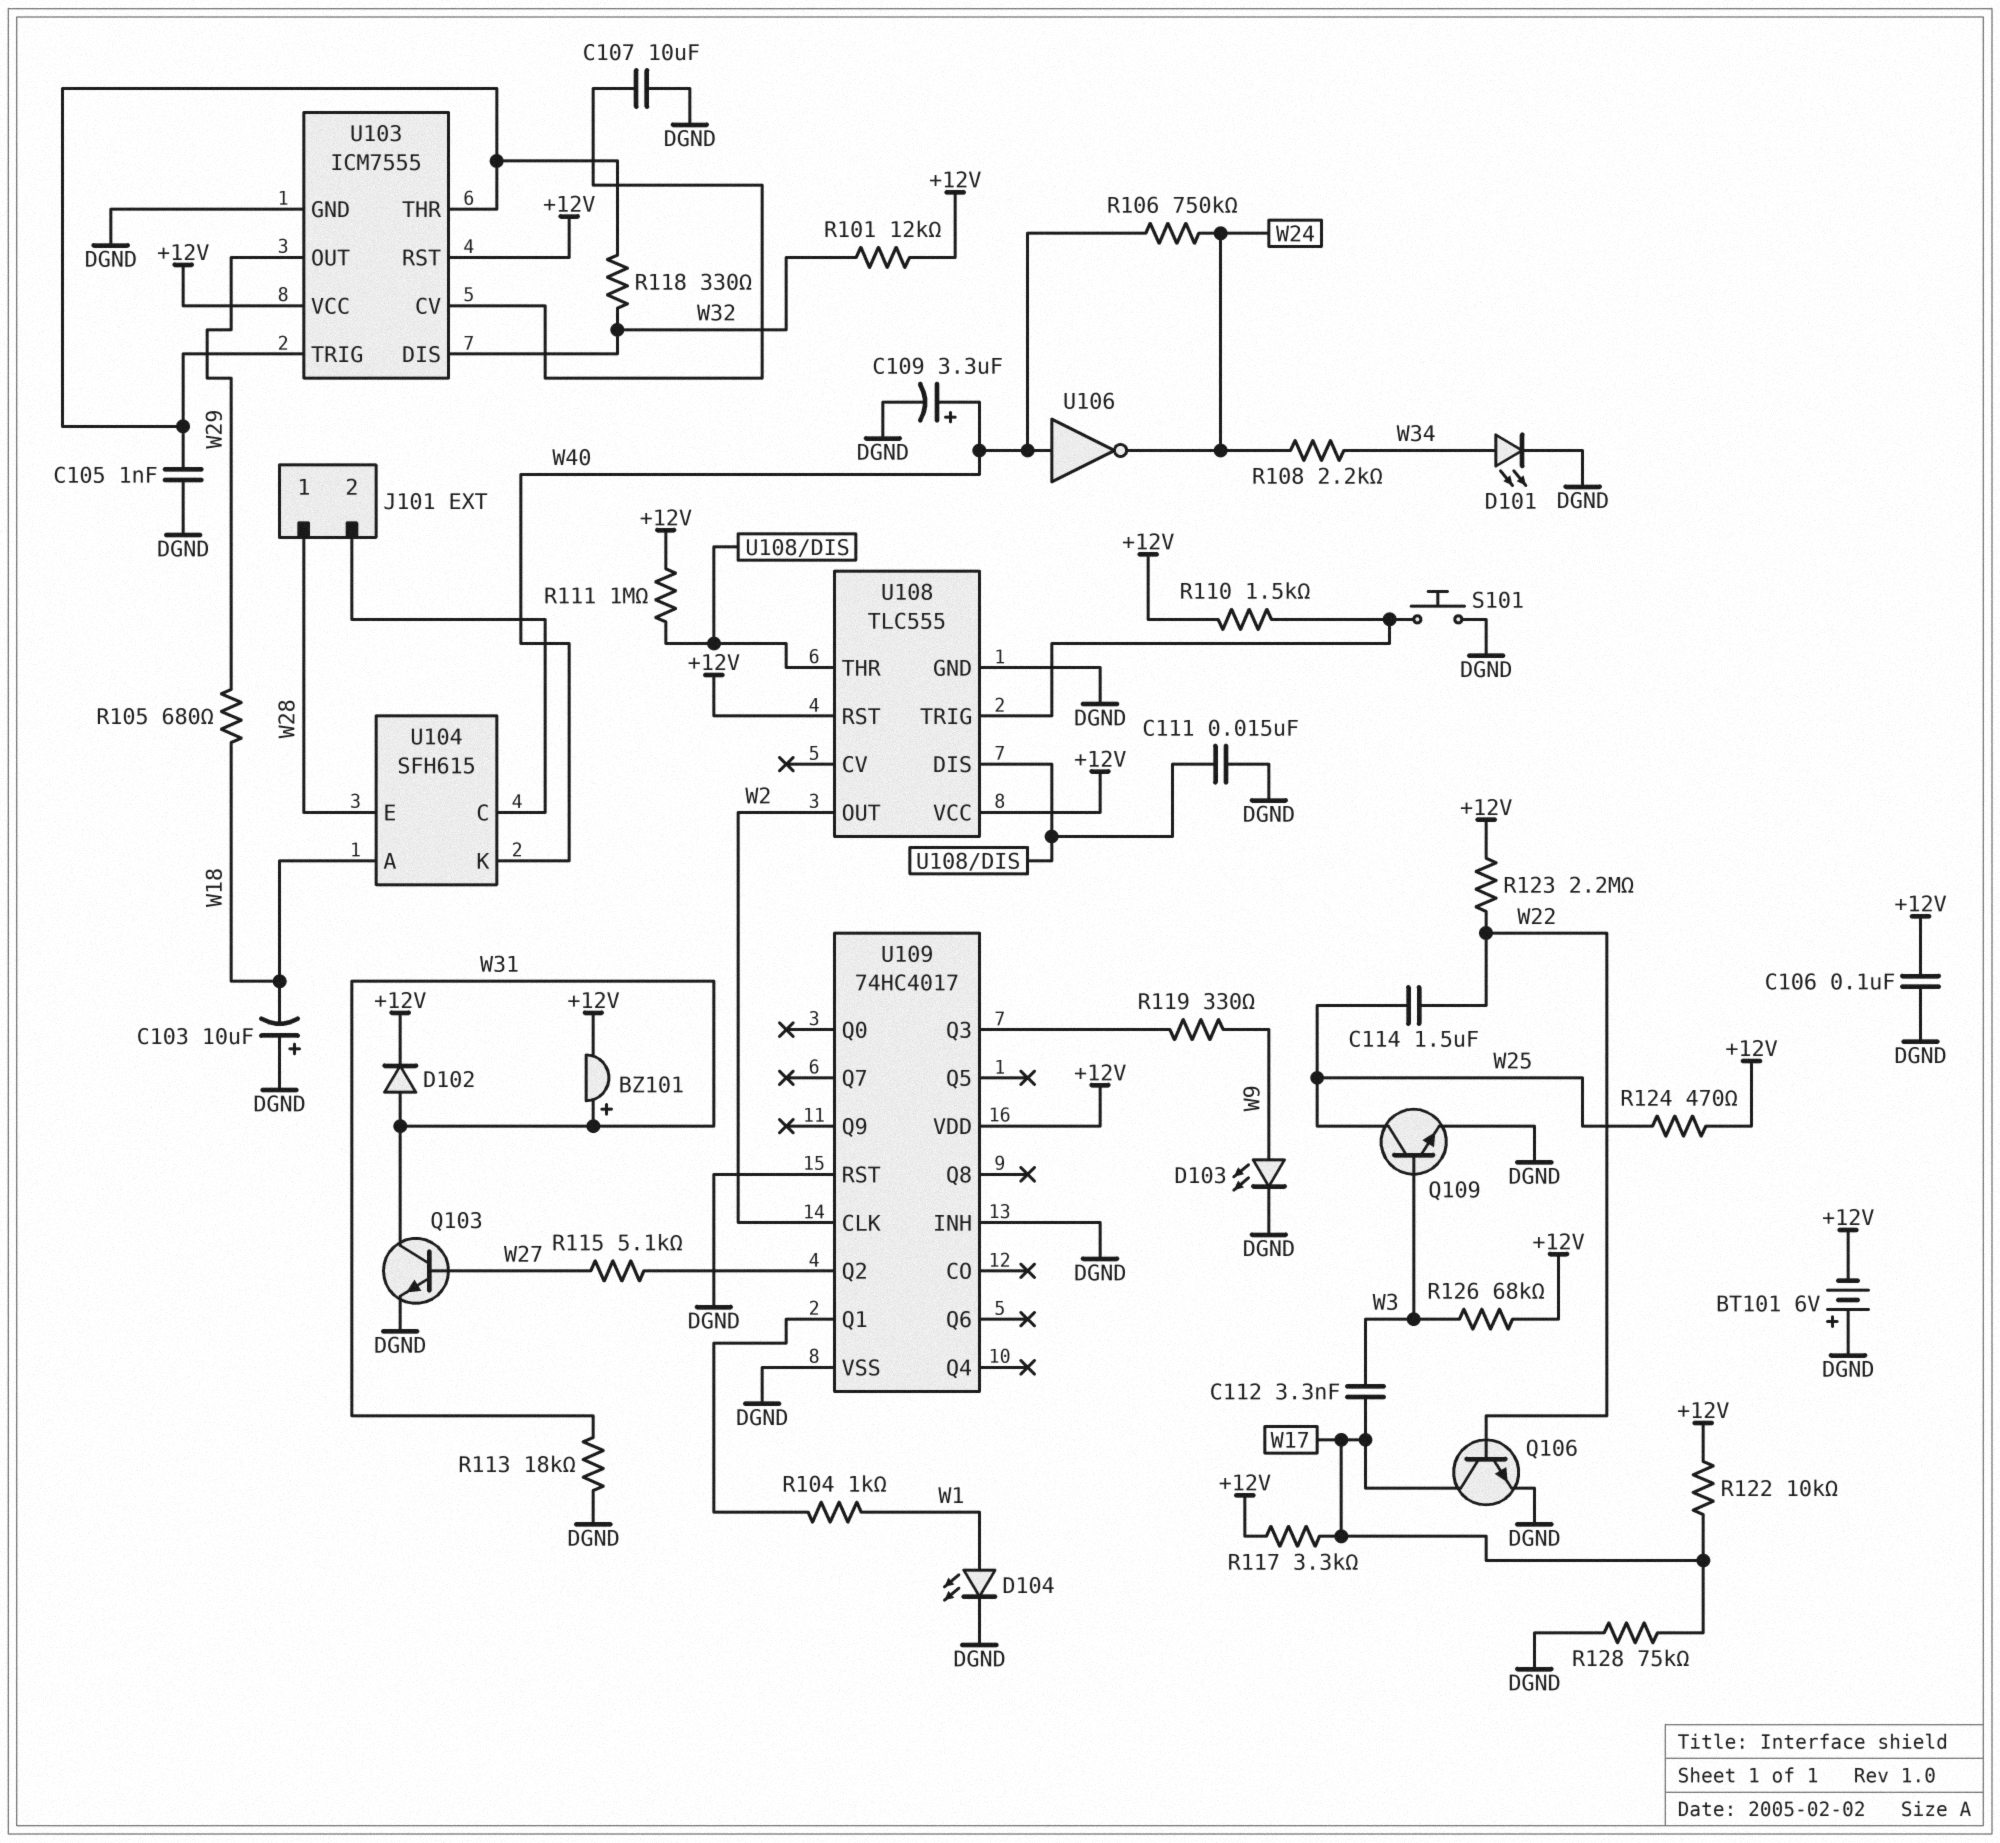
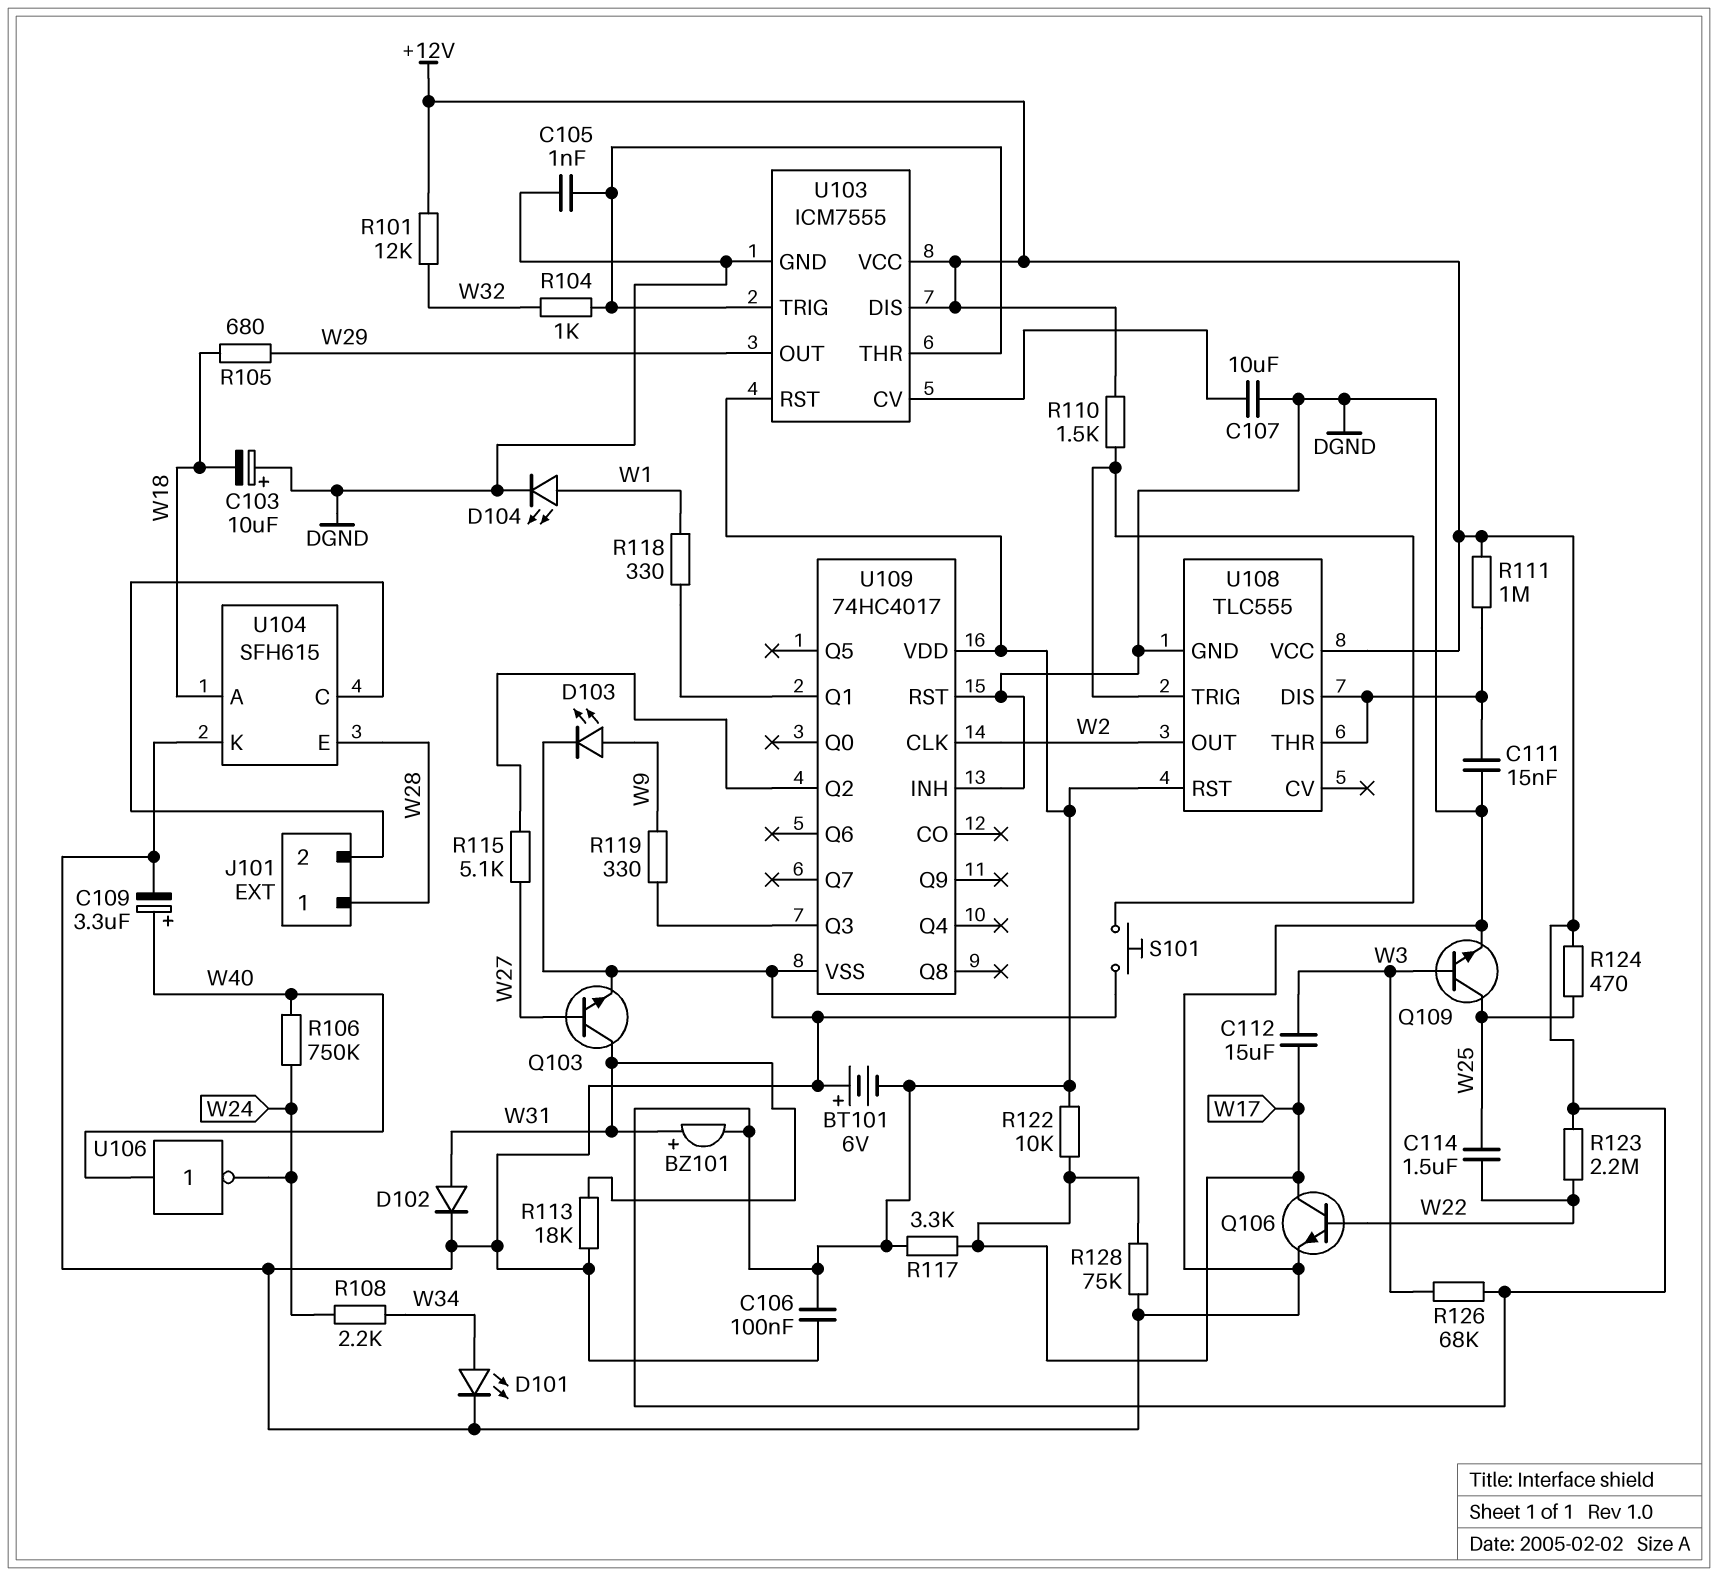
C112: 3.3nF (W3, W17) -> 15uF (W3, W17)
D102: diode (A W31, K +12V) -> diode (A W31, K DGND)
R104: 1k (U109/Q1, W1) -> 1k (U103/THR, W32)
R118: 330 (U103/THR, W32) -> 330 (U109/Q1, W1)
U103 pin DIS: W32 -> +12V
U104 pin K: W40 -> DGND

